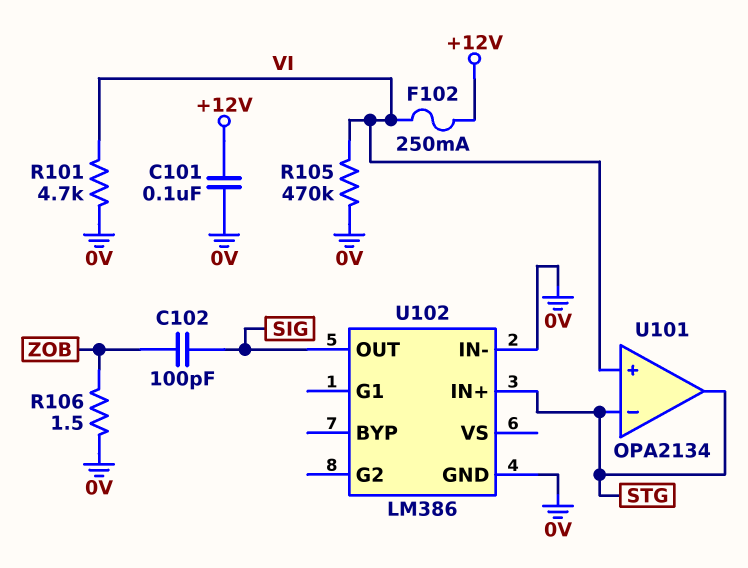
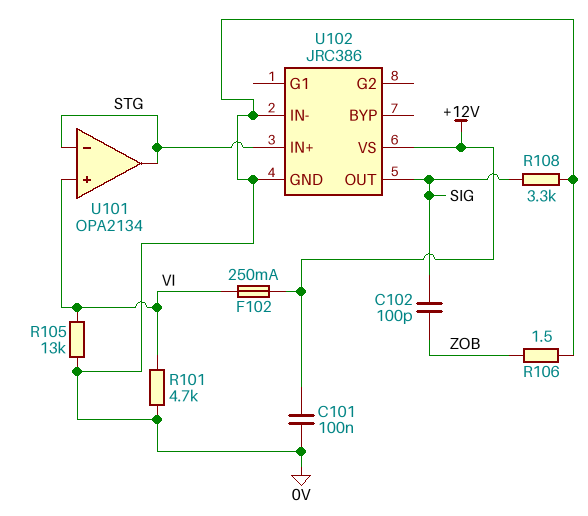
R105: 470k (0V, VI) -> 13k (0V, VI)
R108: none -> 3.3k (0V, SIG)
U102: LM386 -> JRC386
U102 pin VS: none -> +12V

